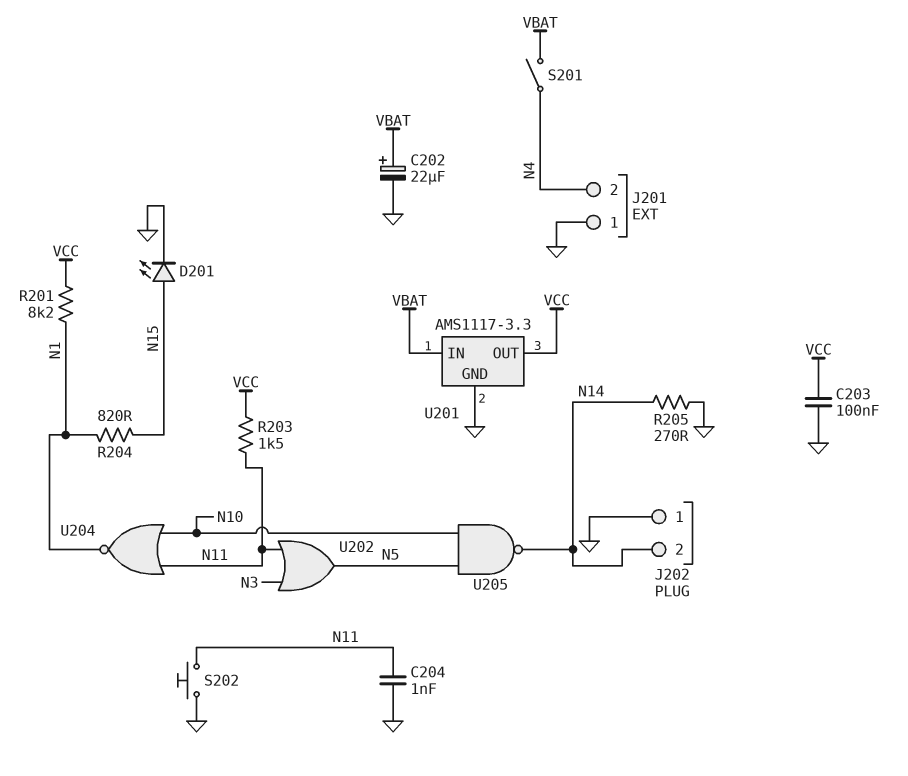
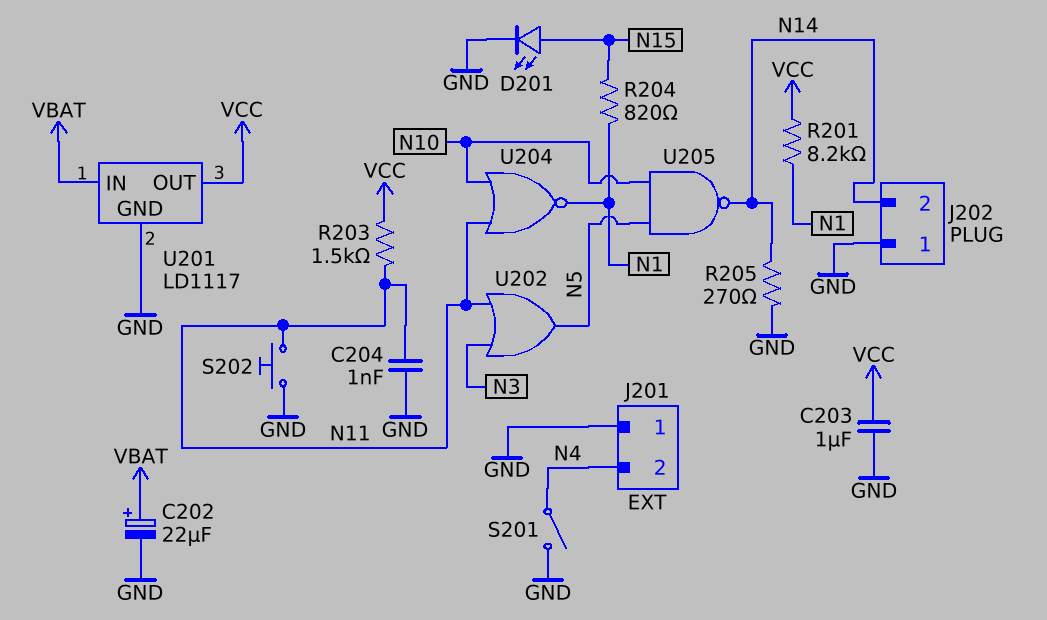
C203: 100nF (GND, VCC) -> 1uF (GND, VCC)
S201: switch (N4, VBAT) -> switch (GND, N4)
U201: AMS1117-3.3 -> LD1117

